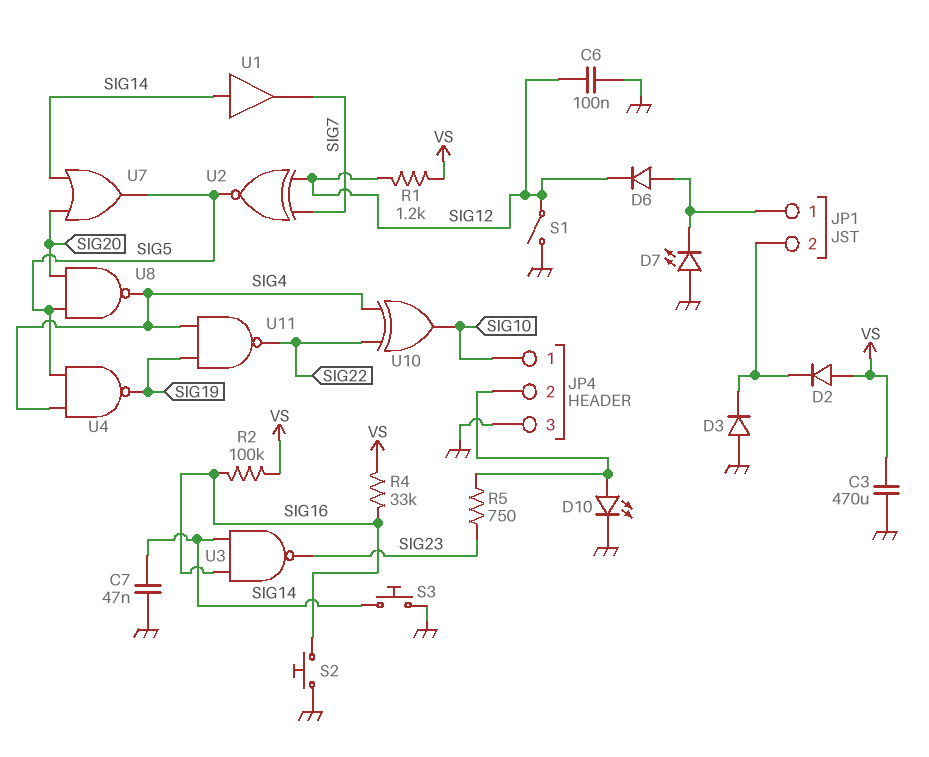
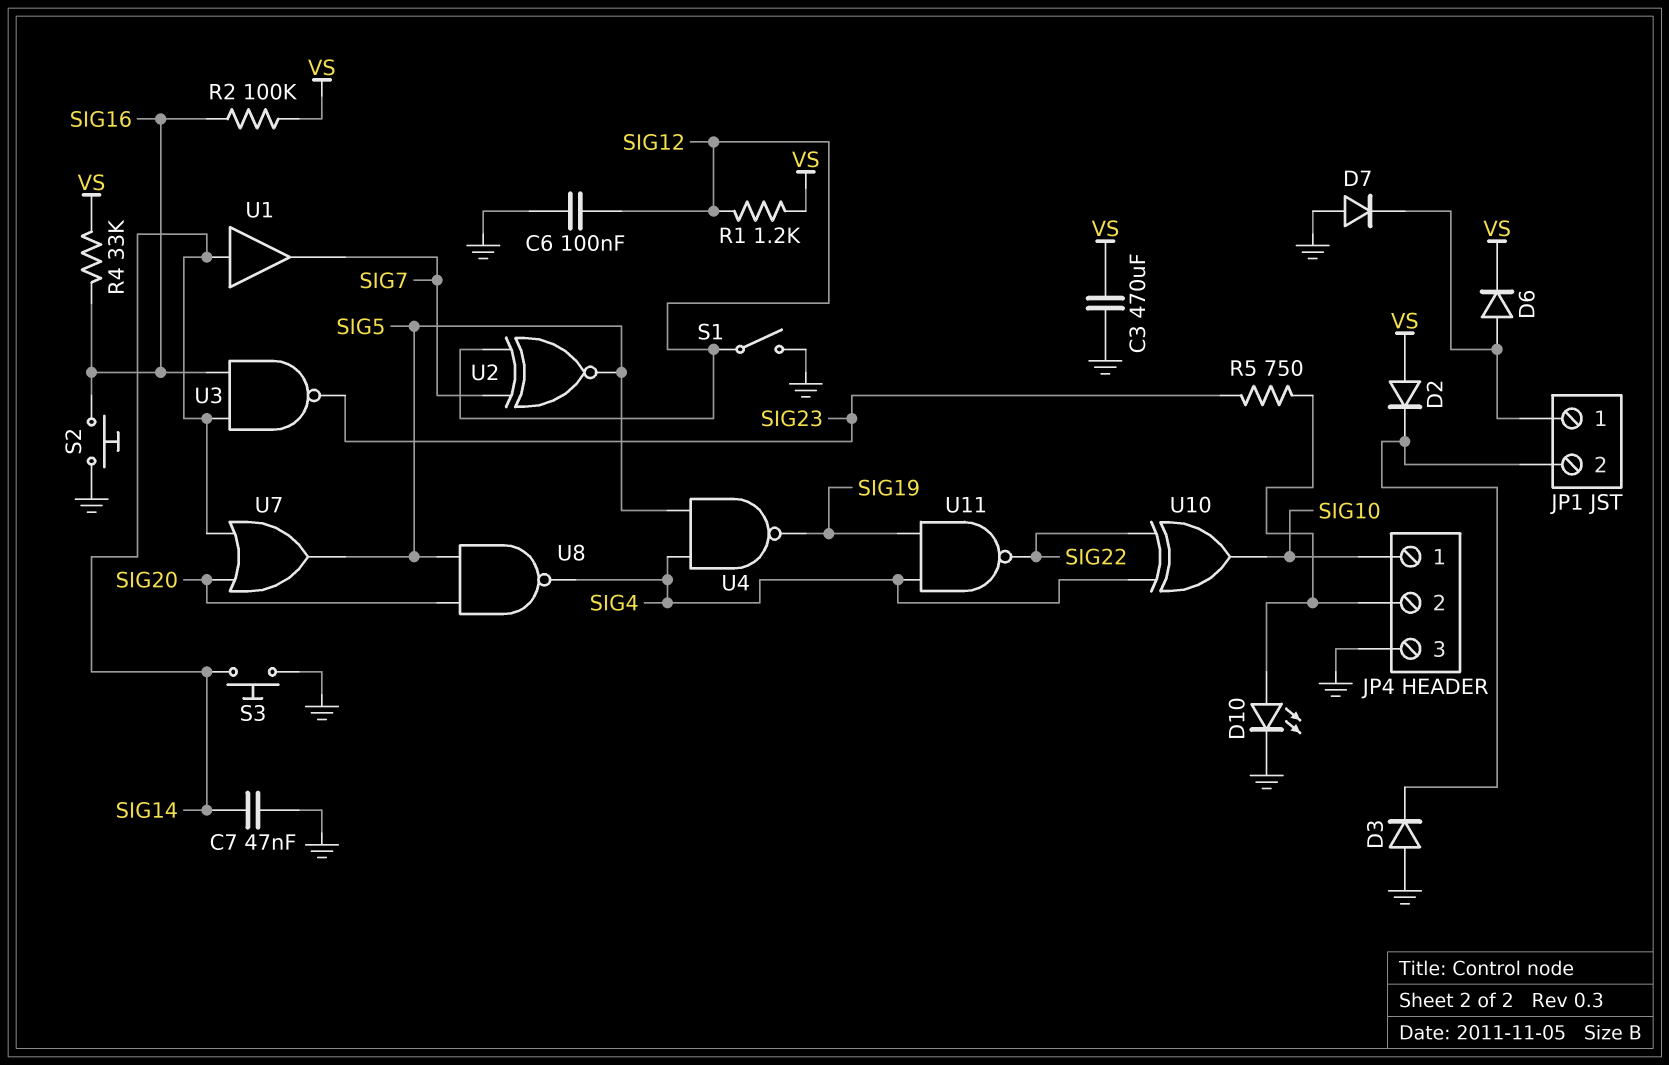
D6: diode (A JP1/1, K SIG12) -> diode (A JP1/1, K VS)
D7: LED (A GND, K JP1/1) -> diode (A GND, K JP1/1)

